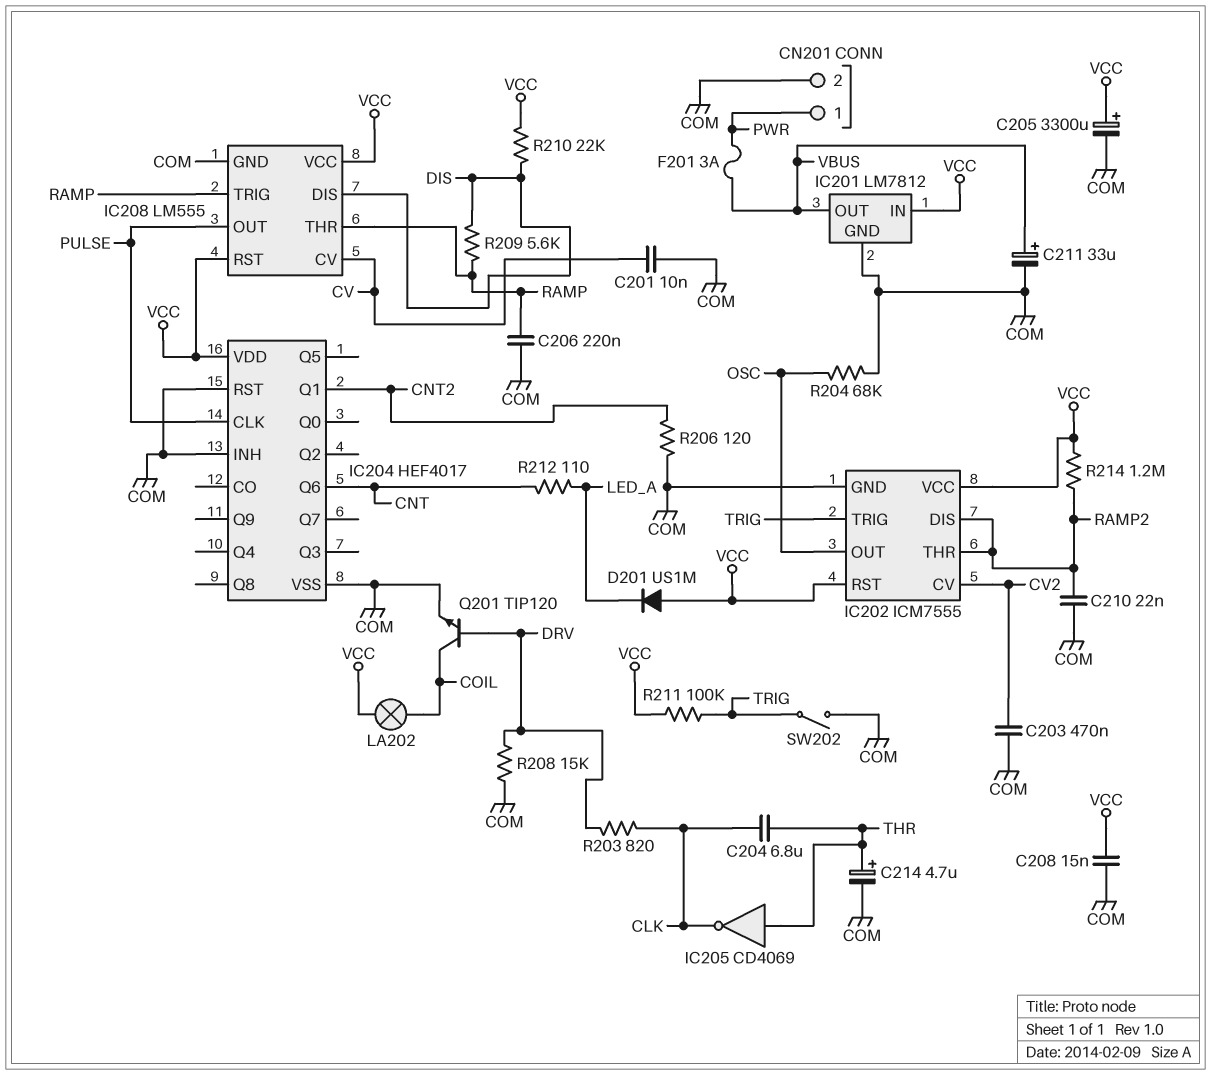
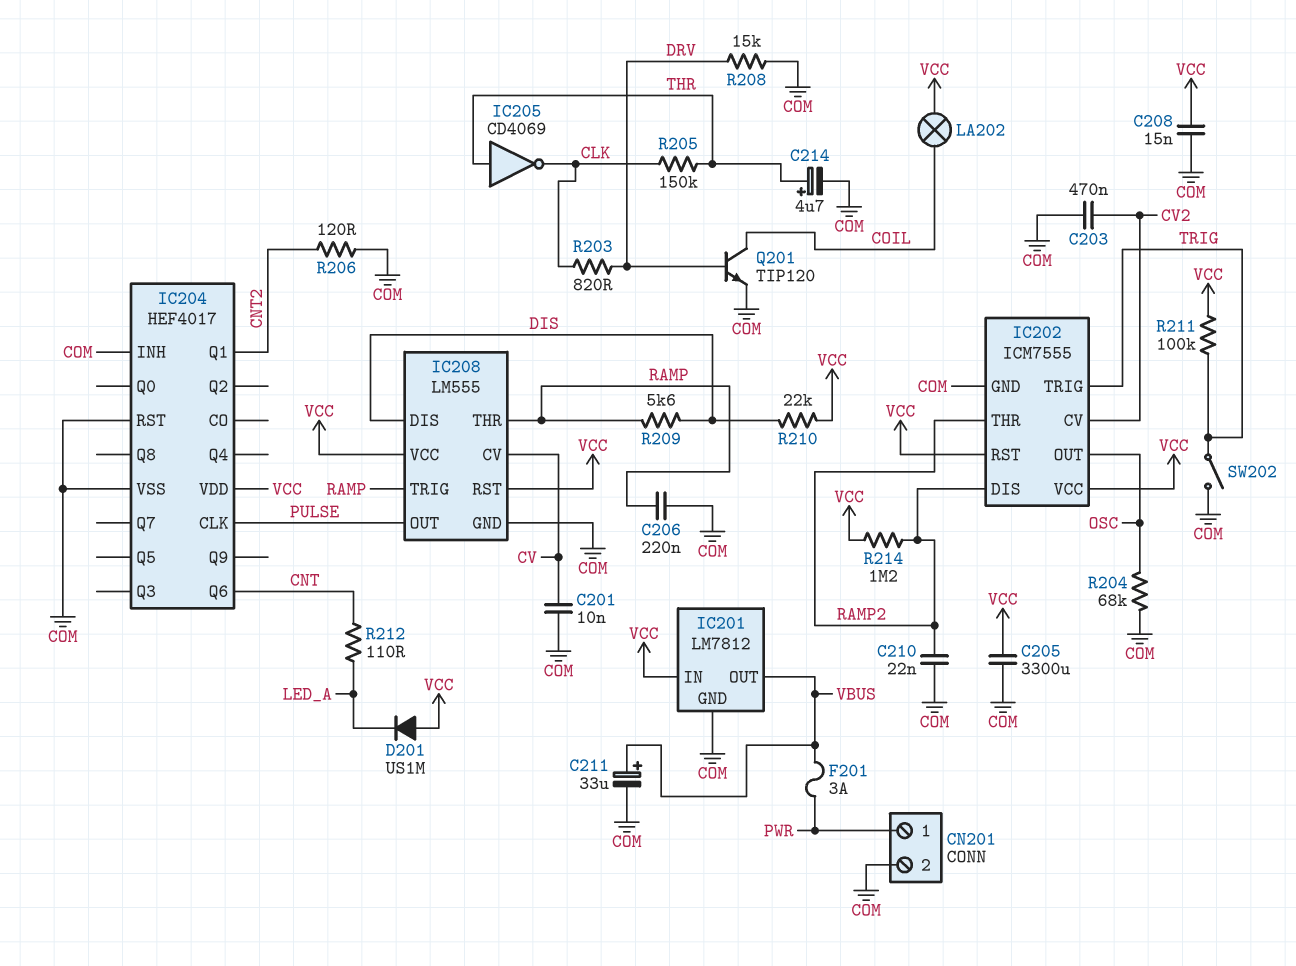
C204: 6.8uF (CLK, THR) -> none
C205: 3300uF (plus VCC, minus COM) -> 3300uF (COM, VCC)
R205: none -> 150k (CLK, THR)

